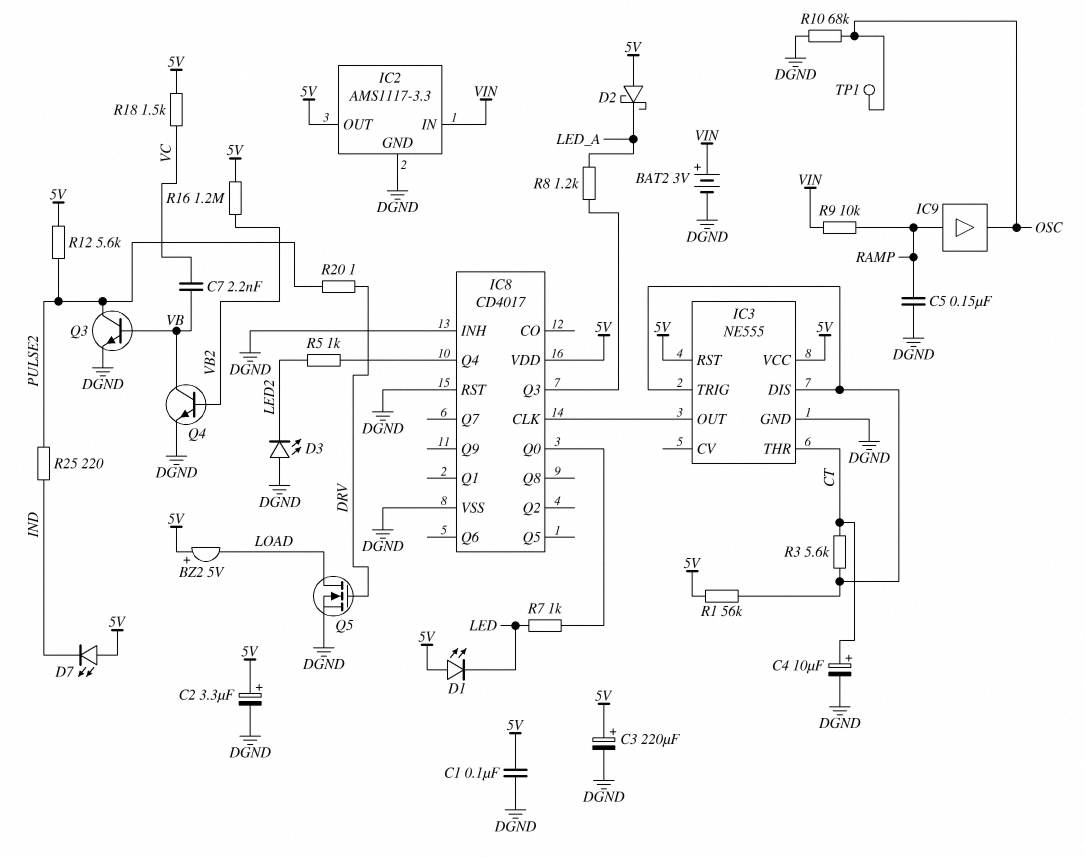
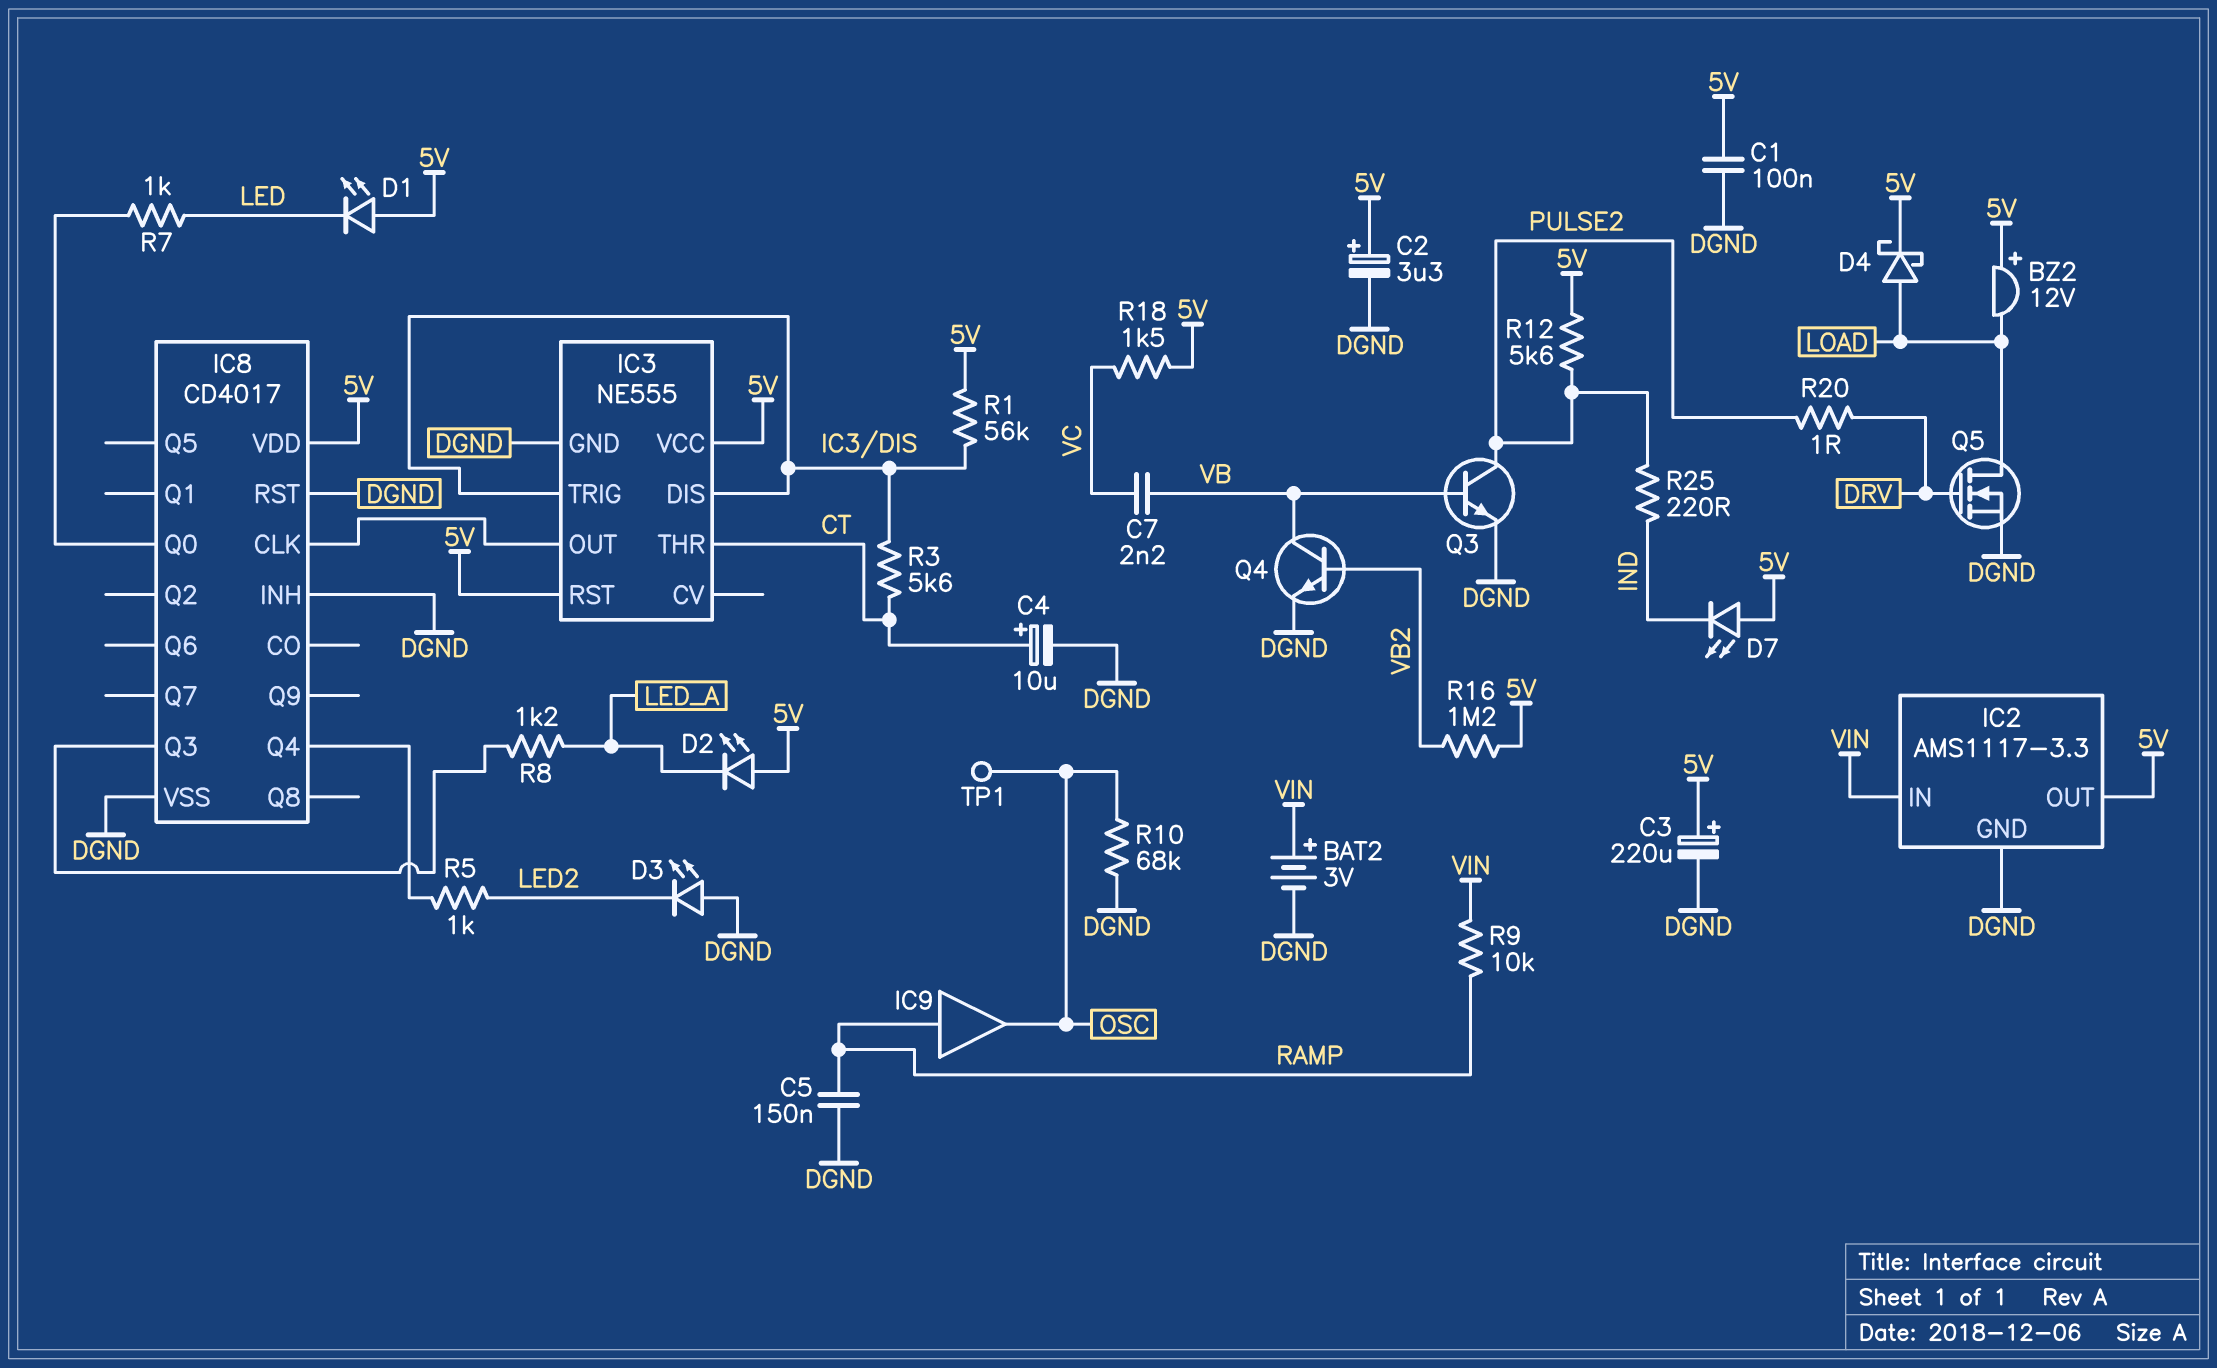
BZ2: buzzer 5V (plus 5V, minus LOAD) -> buzzer 12V (plus 5V, minus LOAD)
D2: schottky (A 5V, K LED_A) -> LED (A 5V, K LED_A)
D4: none -> schottky (A LOAD, K 5V)

